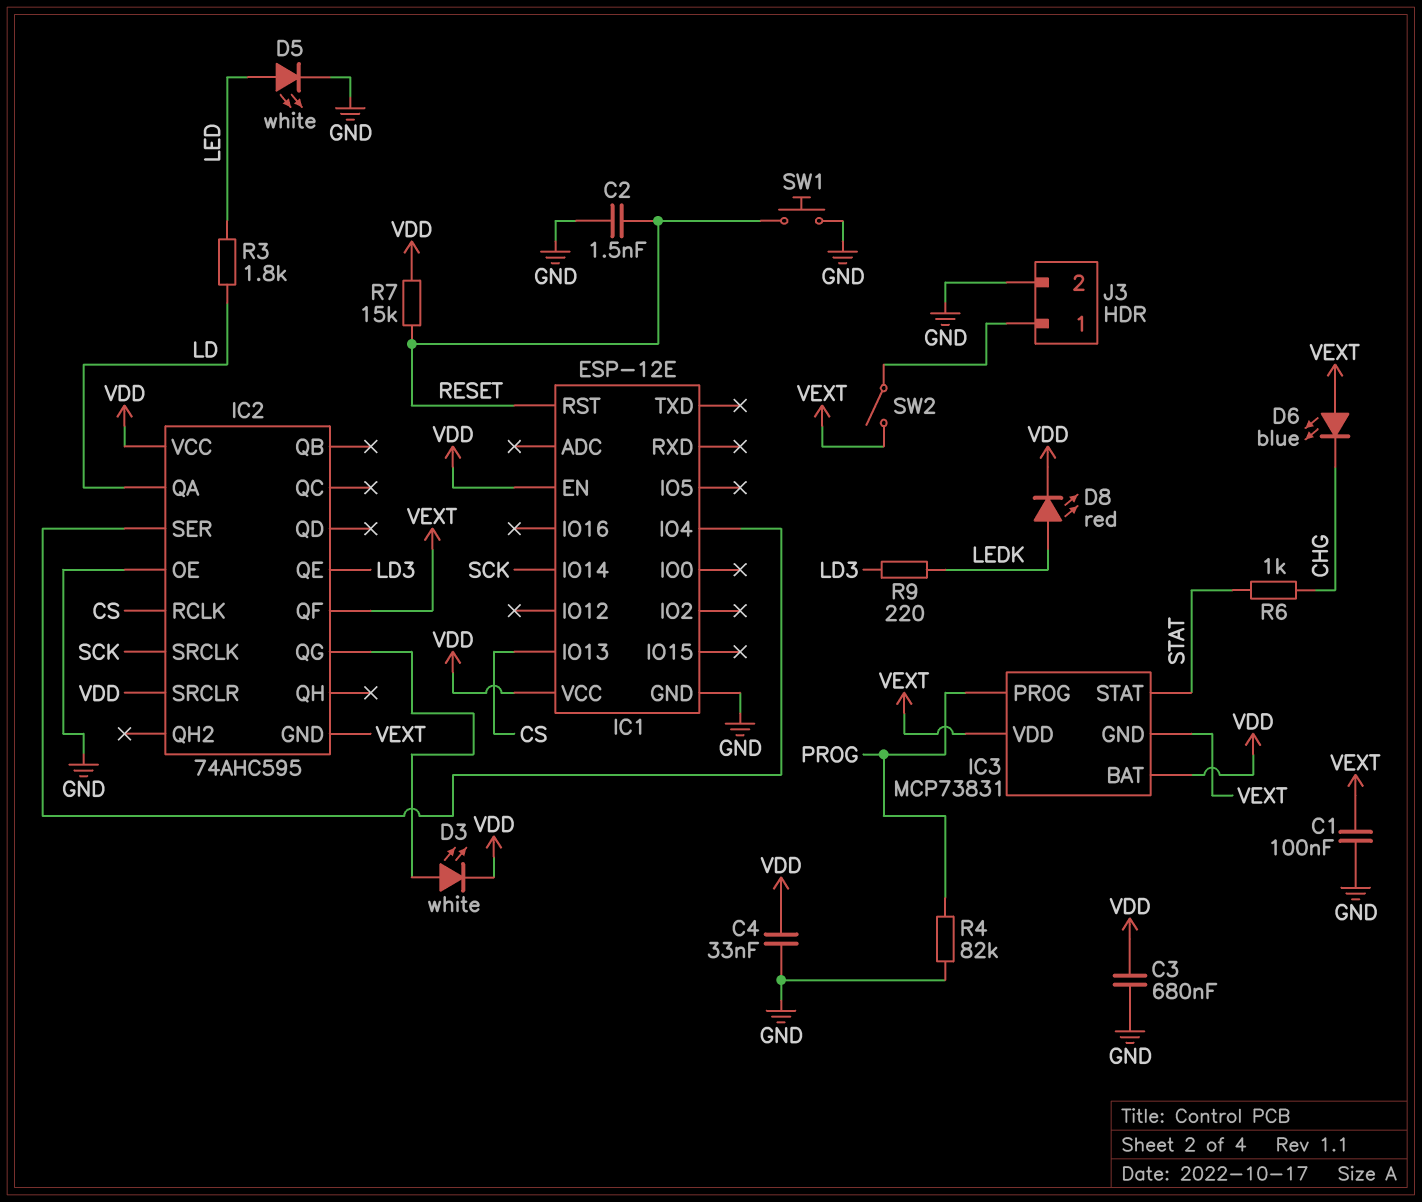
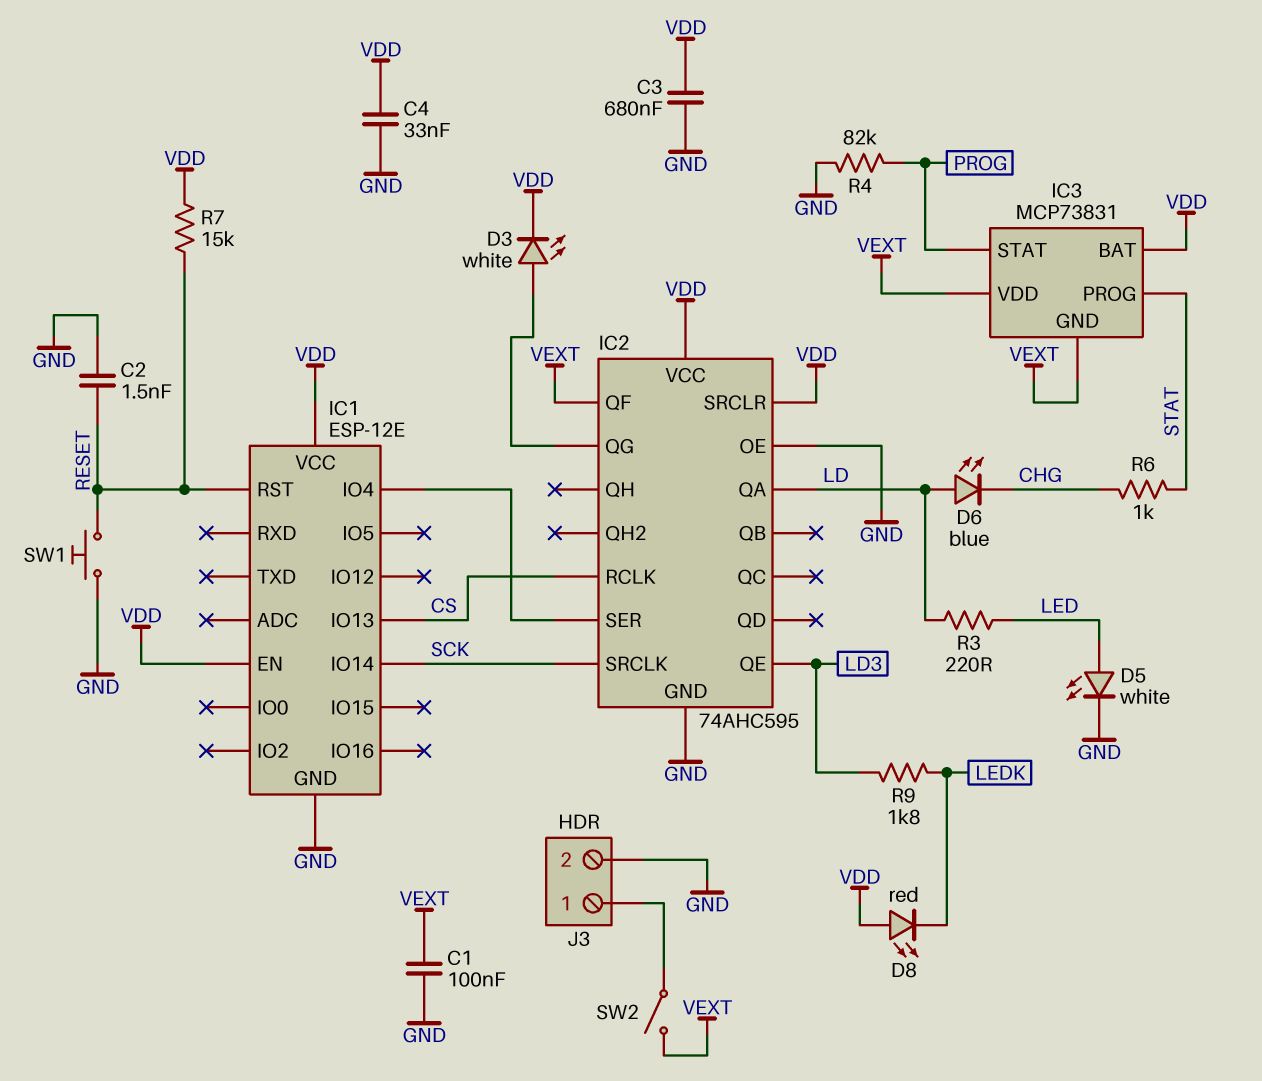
D6: LED blue (A VEXT, K CHG) -> LED blue (A LD, K CHG)
D8: LED red (A LEDK, K VDD) -> LED red (A VDD, K LEDK)
IC2 pin GND: VEXT -> GND
IC3 pin PROG: PROG -> STAT
IC3 pin STAT: STAT -> PROG
R3: 1.8k (LD, LED) -> 220 (LD, LED)
R9: 220 (LD3, LEDK) -> 1.8k (LD3, LEDK)

